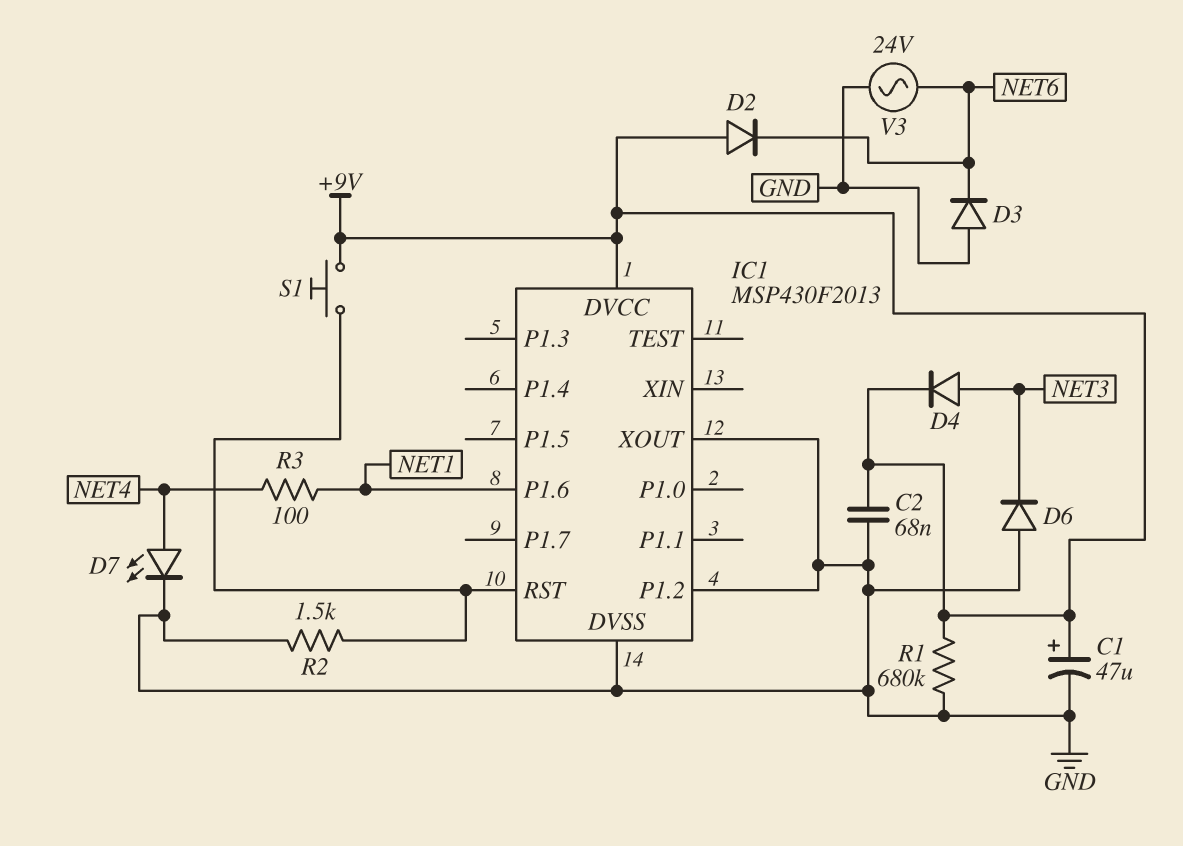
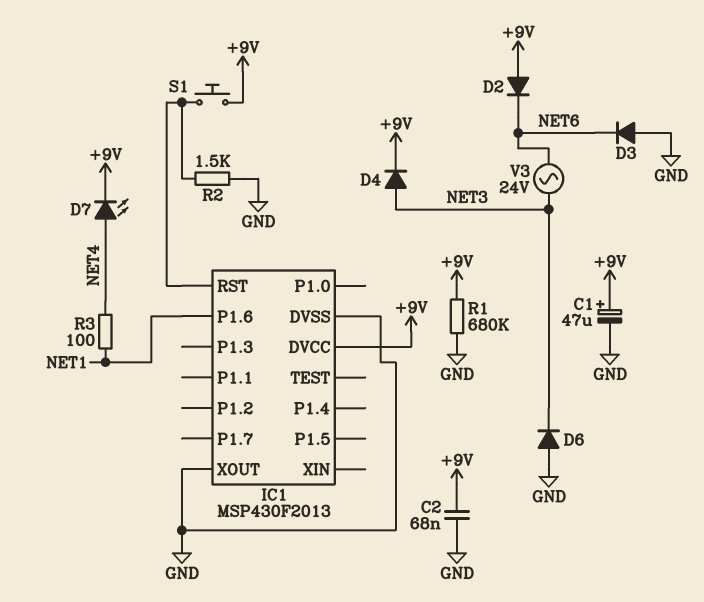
D7: LED (A NET4, K GND) -> LED (A NET4, K +9V)
IC1 pin P1.2: GND -> none
V3: AC 24V (GND, NET6) -> AC 24V (NET3, NET6)

